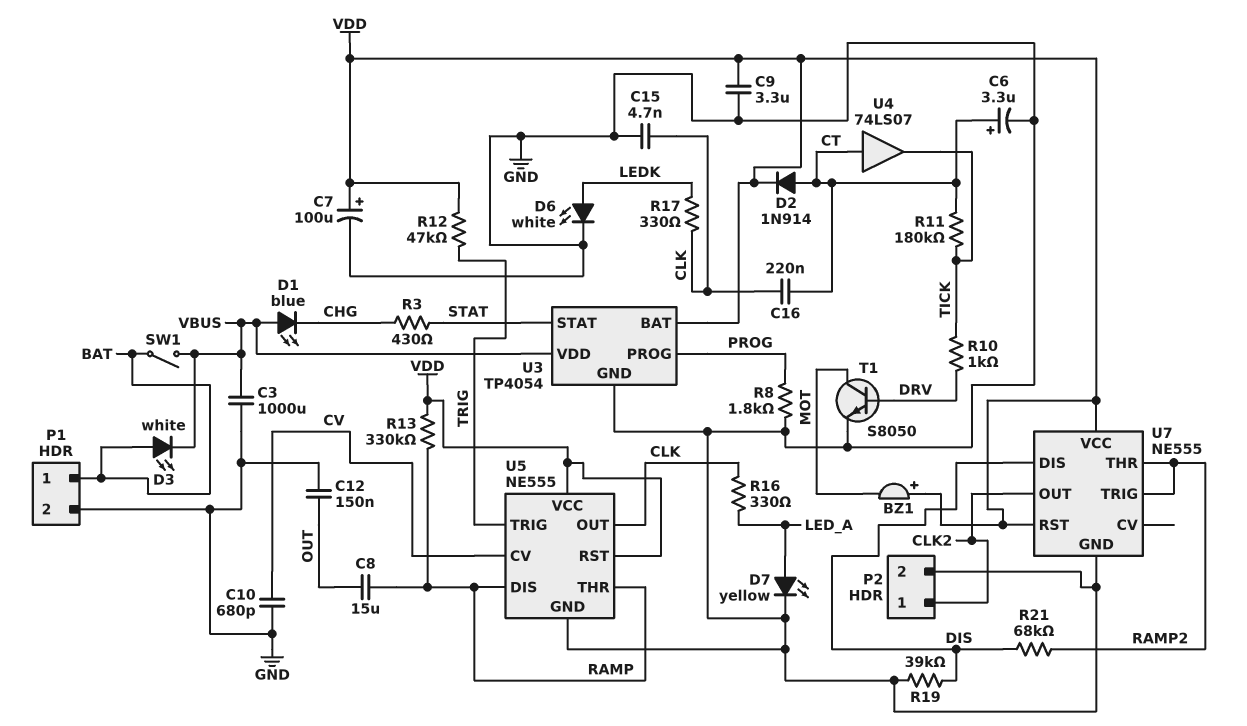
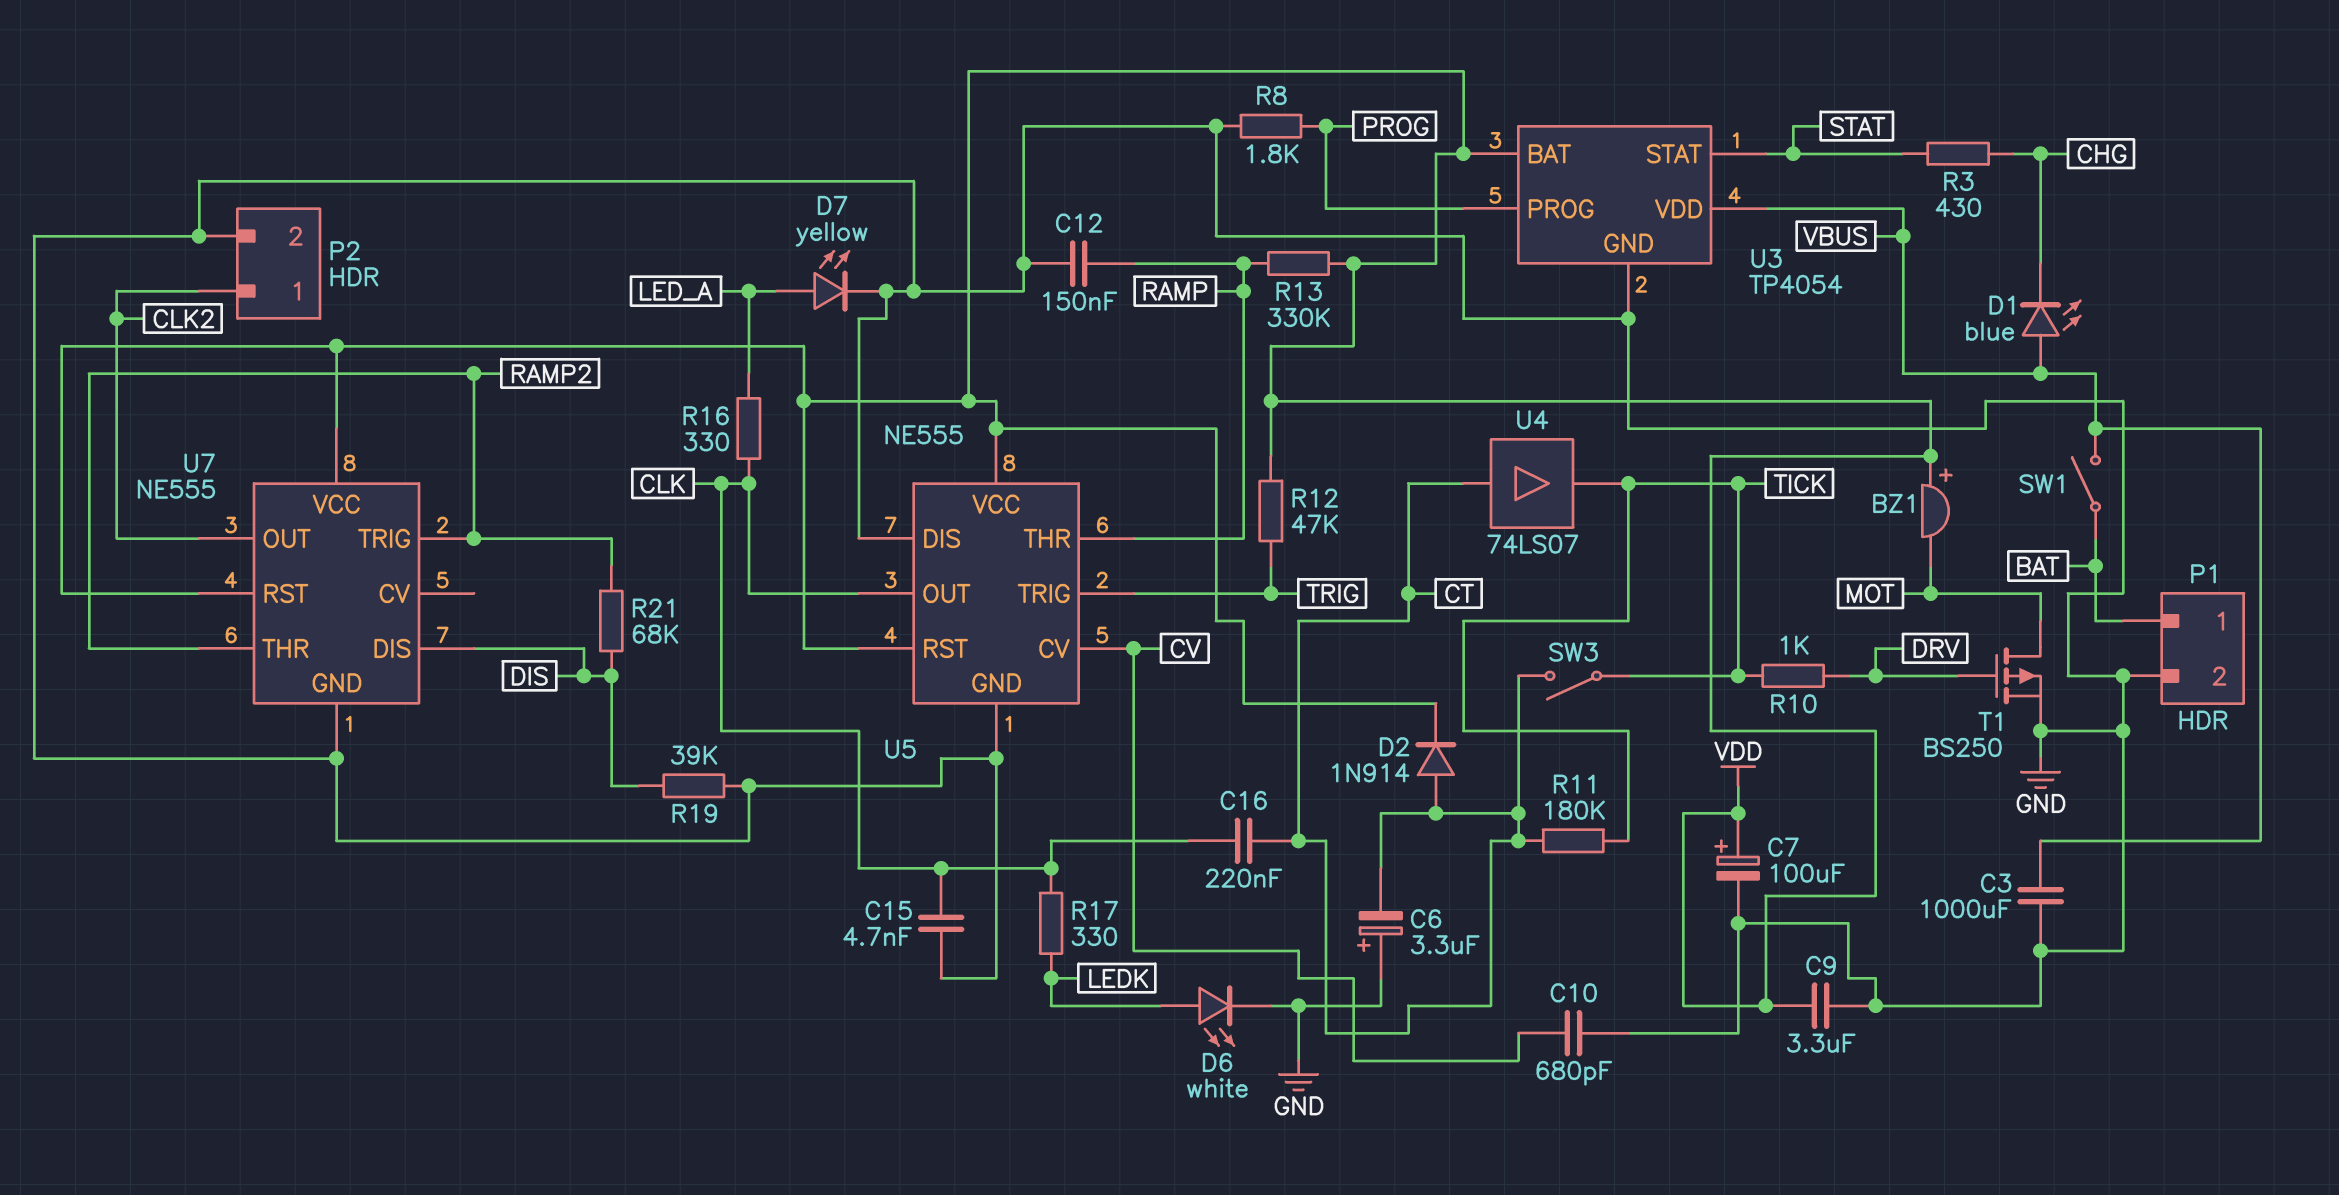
C6: 3.3uF (plus CT, minus GND) -> 3.3uF (plus GND, minus CT)
C8: 15uF (OUT, RAMP) -> none
C12: 150nF (GND, OUT) -> 150nF (GND, RAMP)
D3: LED white (A BAT, K VBUS) -> none
SW3: none -> switch (CT, TICK)
T1: NPN S8050 (B DRV, C MOT, E GND) -> PMOS BS250 (G DRV, D MOT, S GND)
U5 pin DIS: RAMP -> GND

